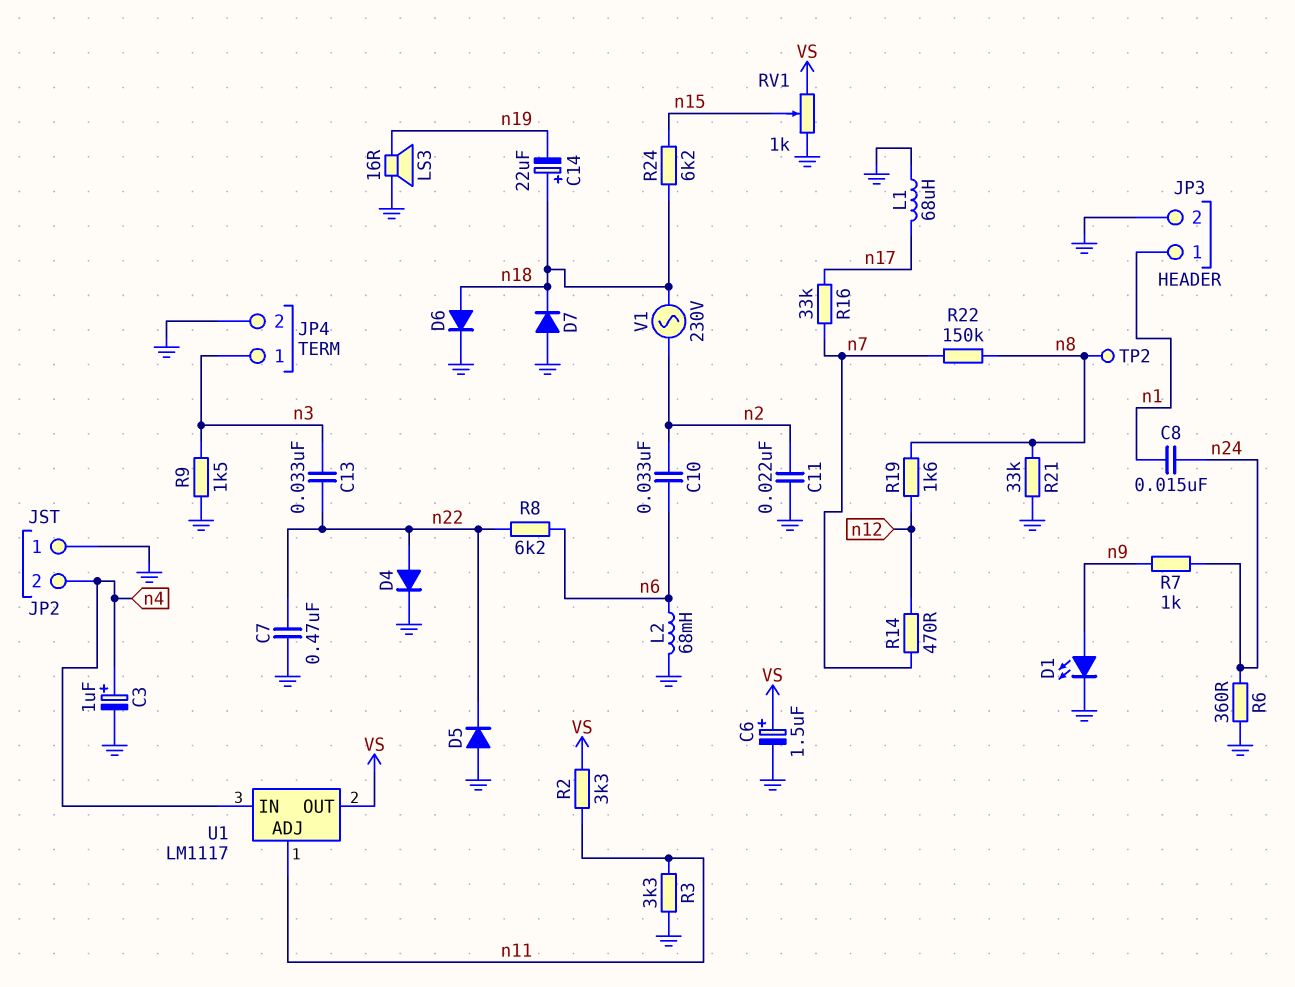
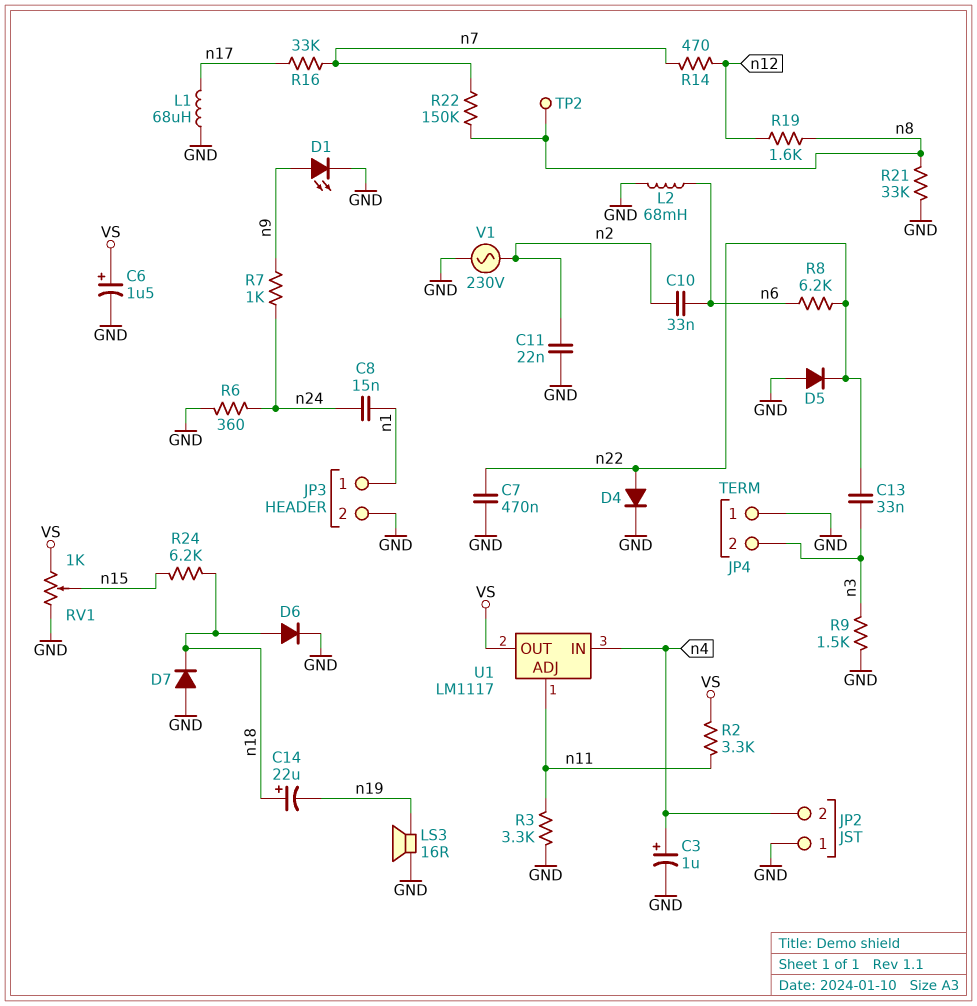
JP4 pin 1: n3 -> GND
JP4 pin 2: GND -> n3
V1: AC 230V (n2, n18) -> AC 230V (GND, n2)

